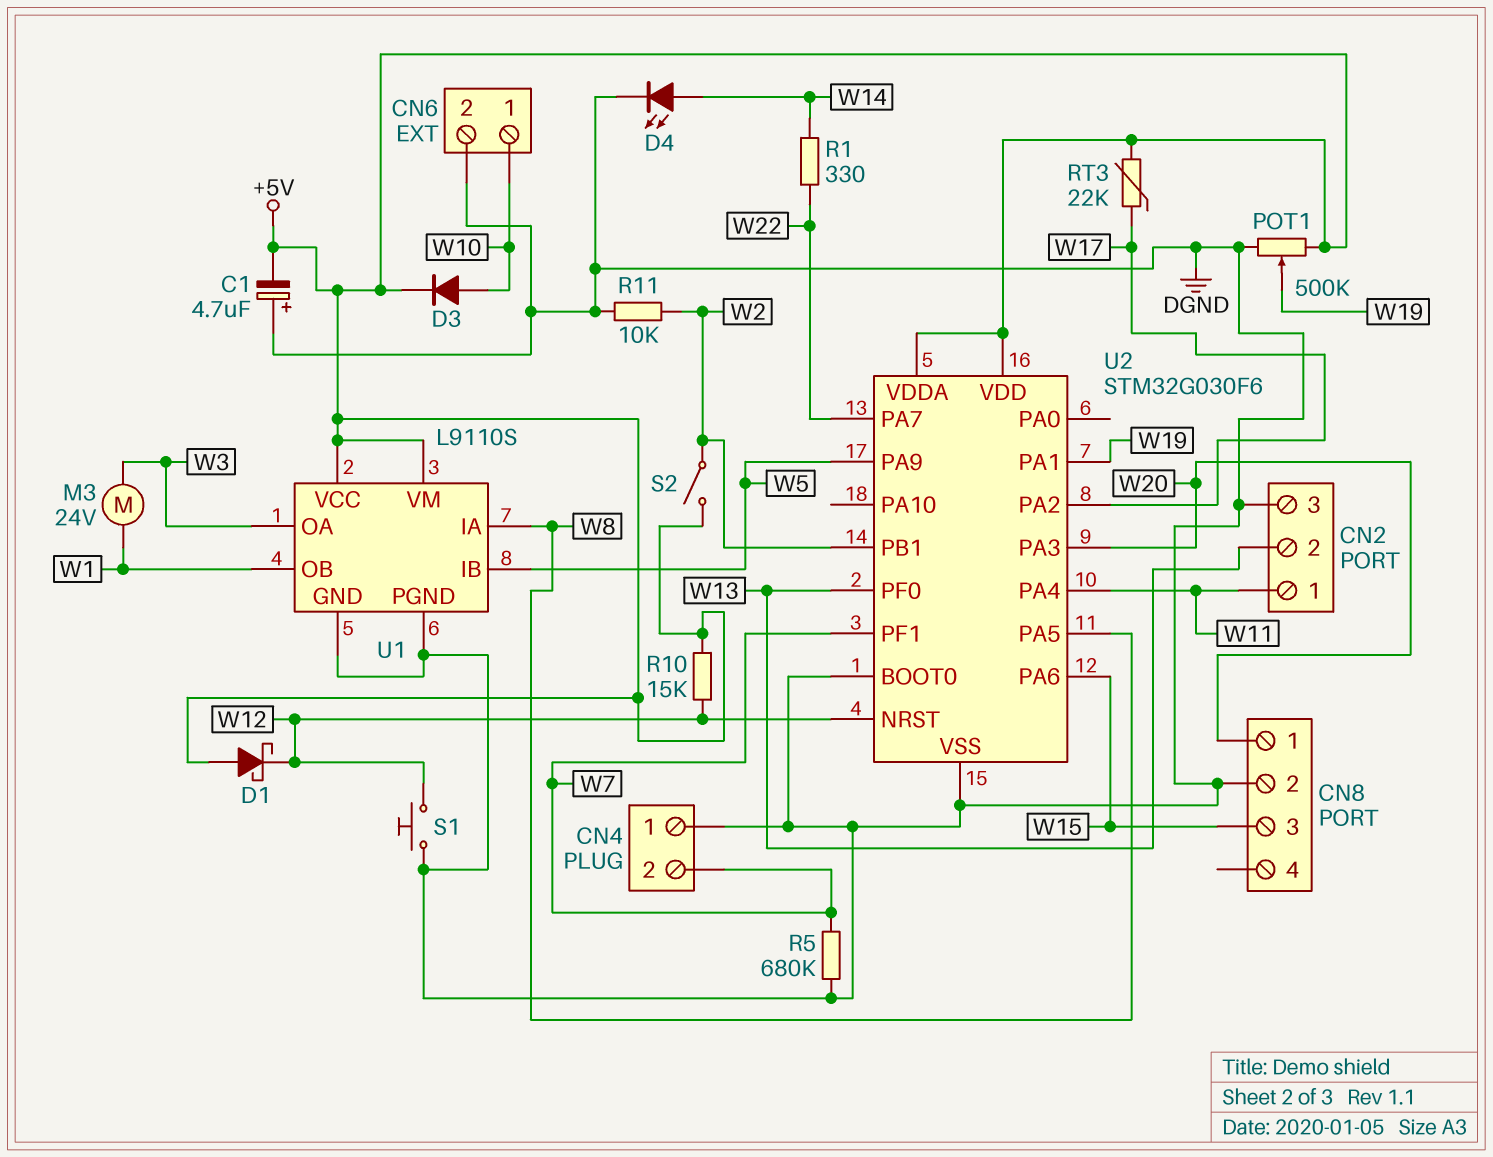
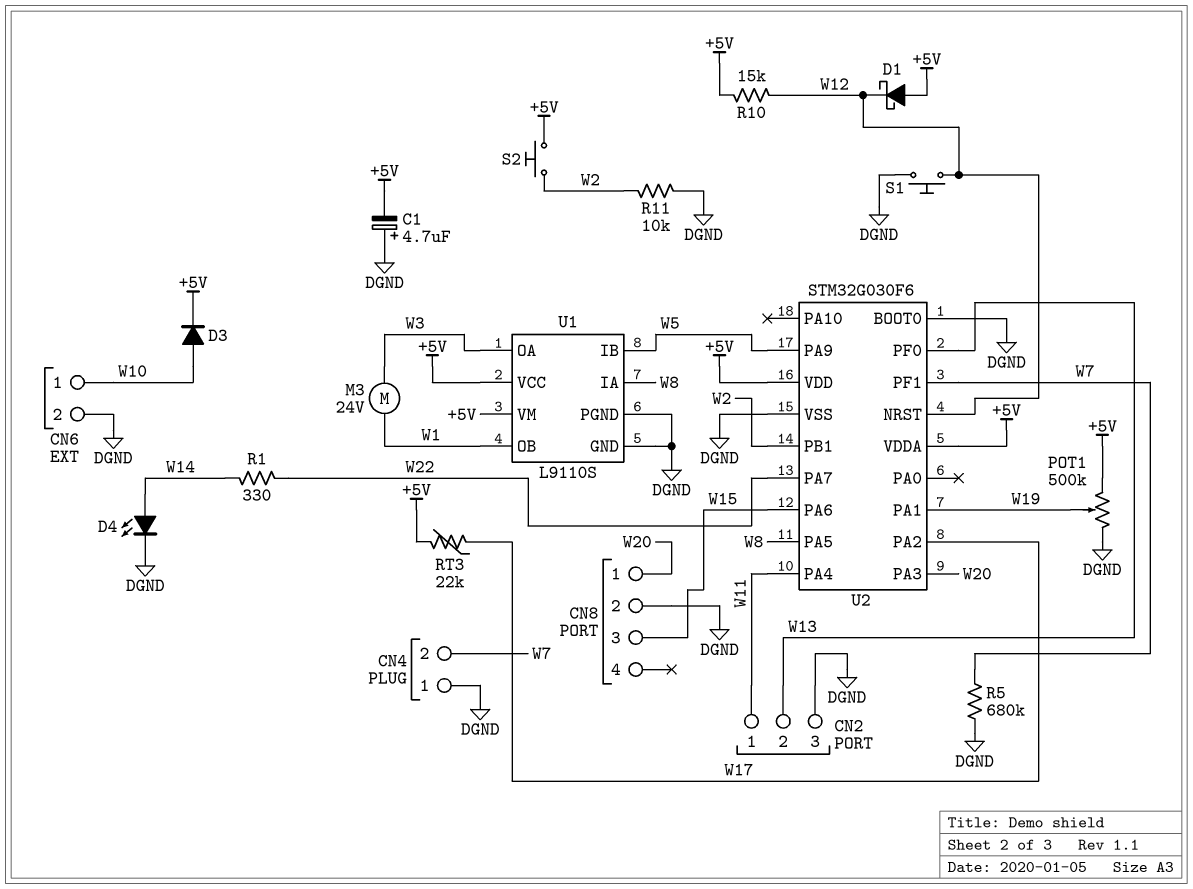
S2: switch (+5V, W2) -> button (+5V, W2)

